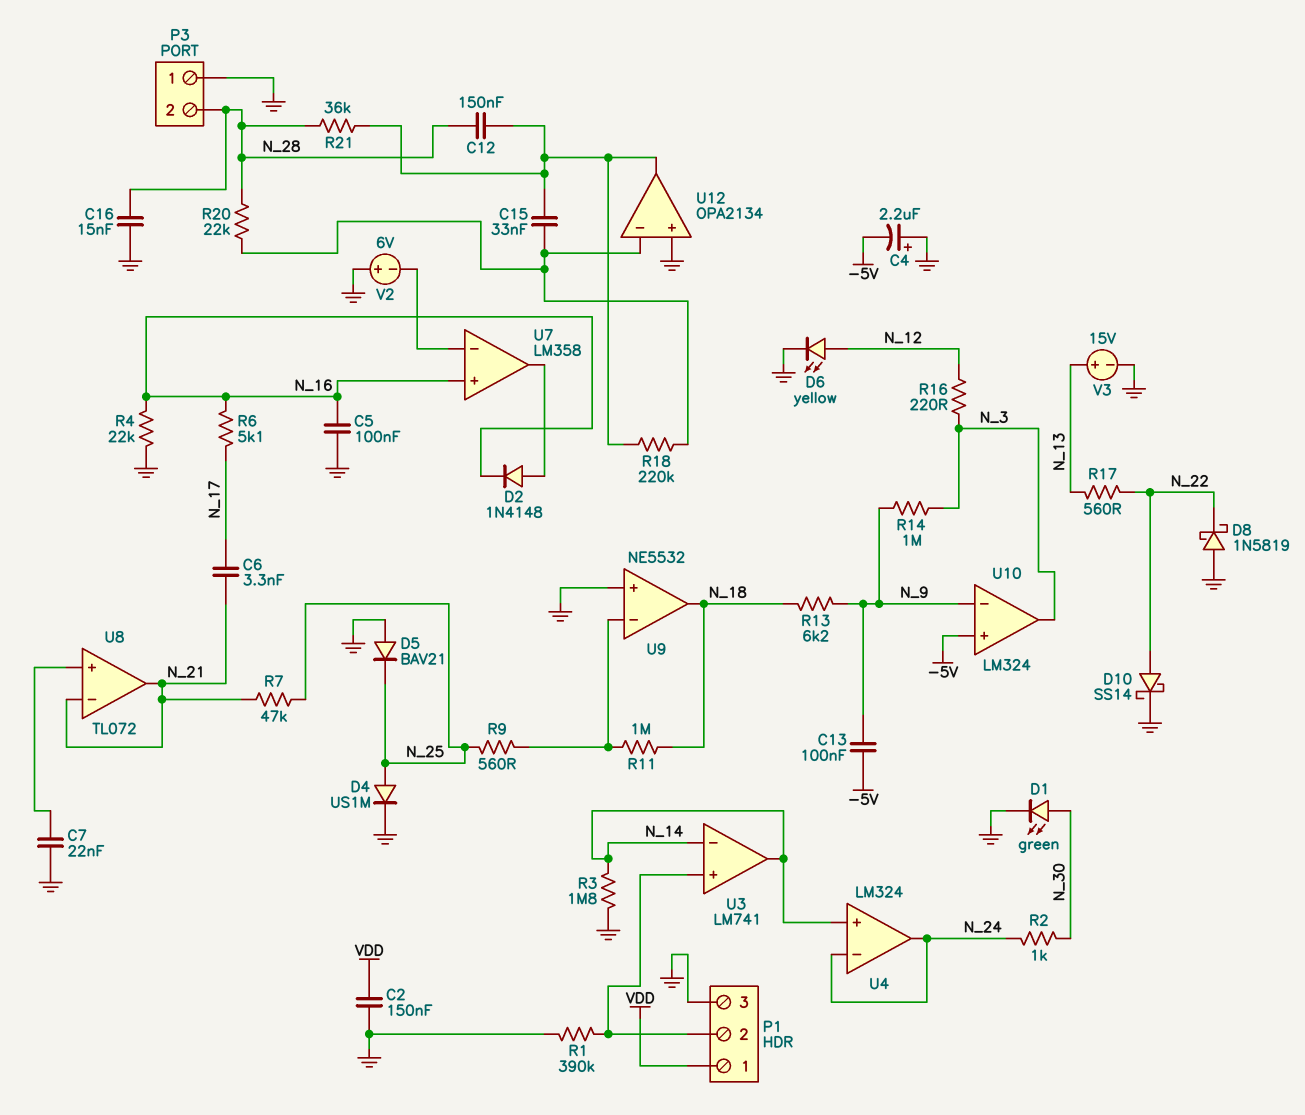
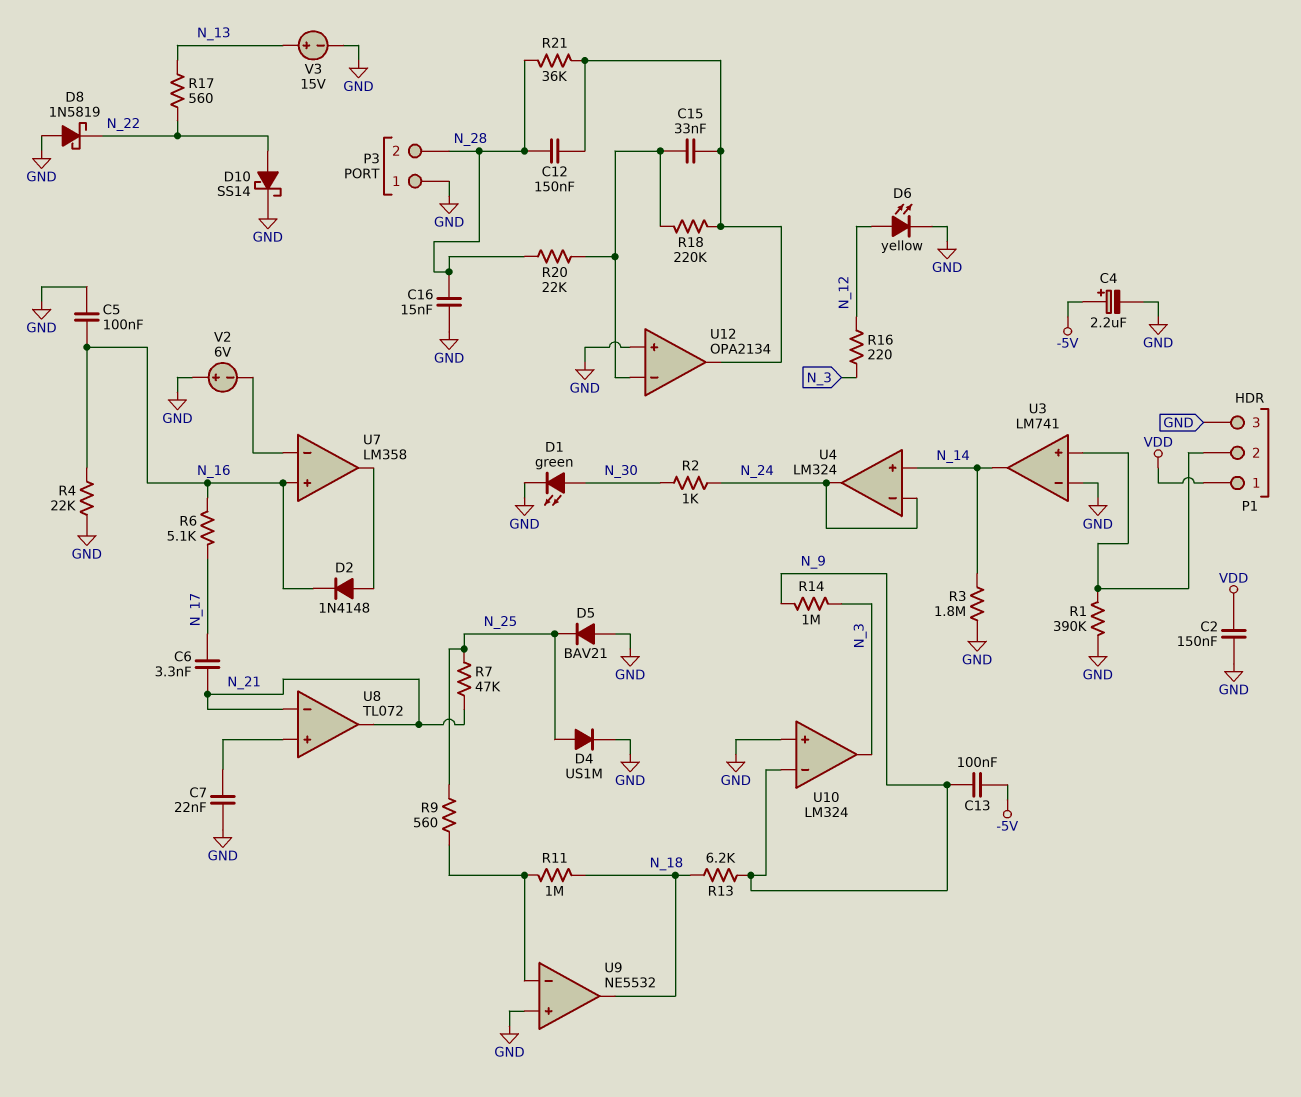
C4: 2.2uF (plus GND, minus -5V) -> 2.2uF (plus -5V, minus GND)
U3 pin in-: N_14 -> GND
U10 pin in+: -5V -> GND

